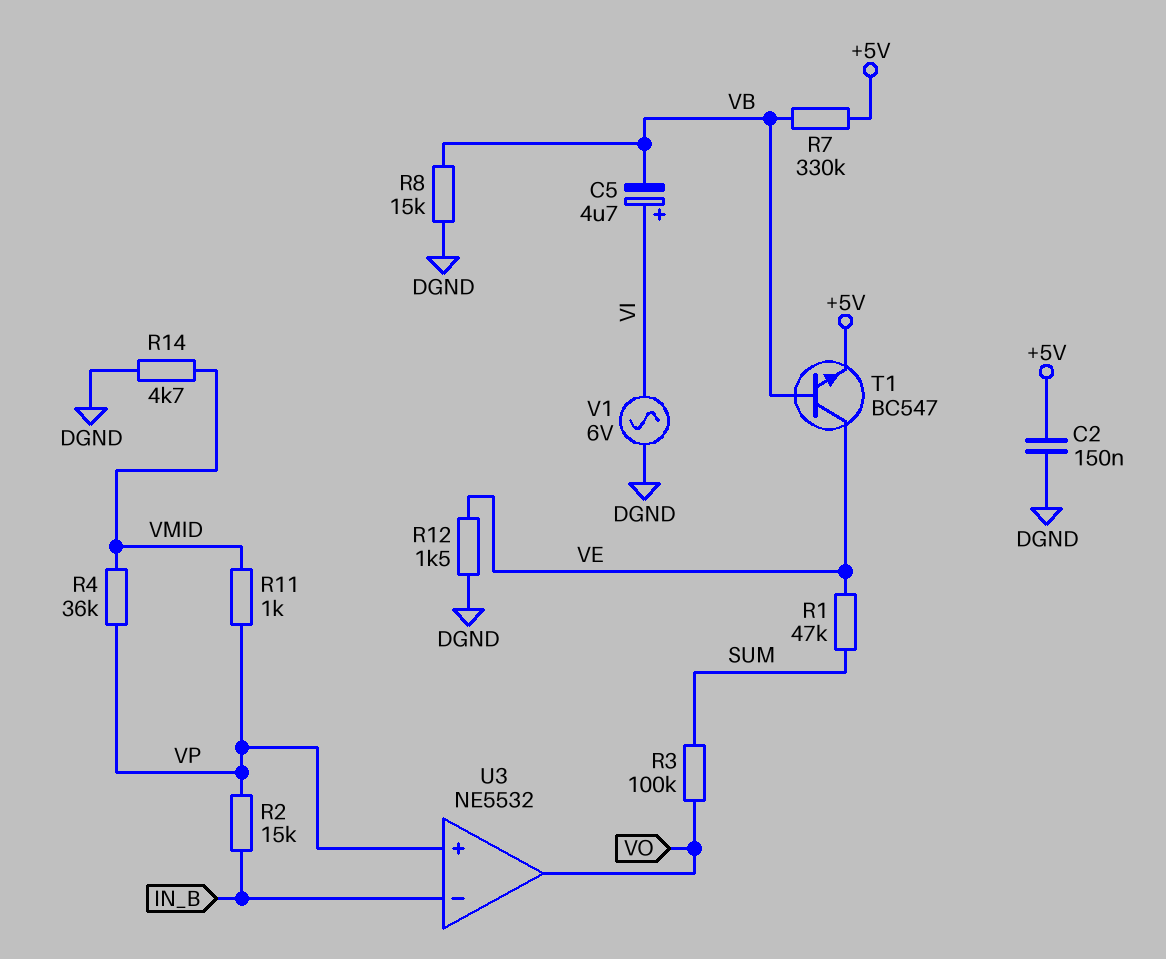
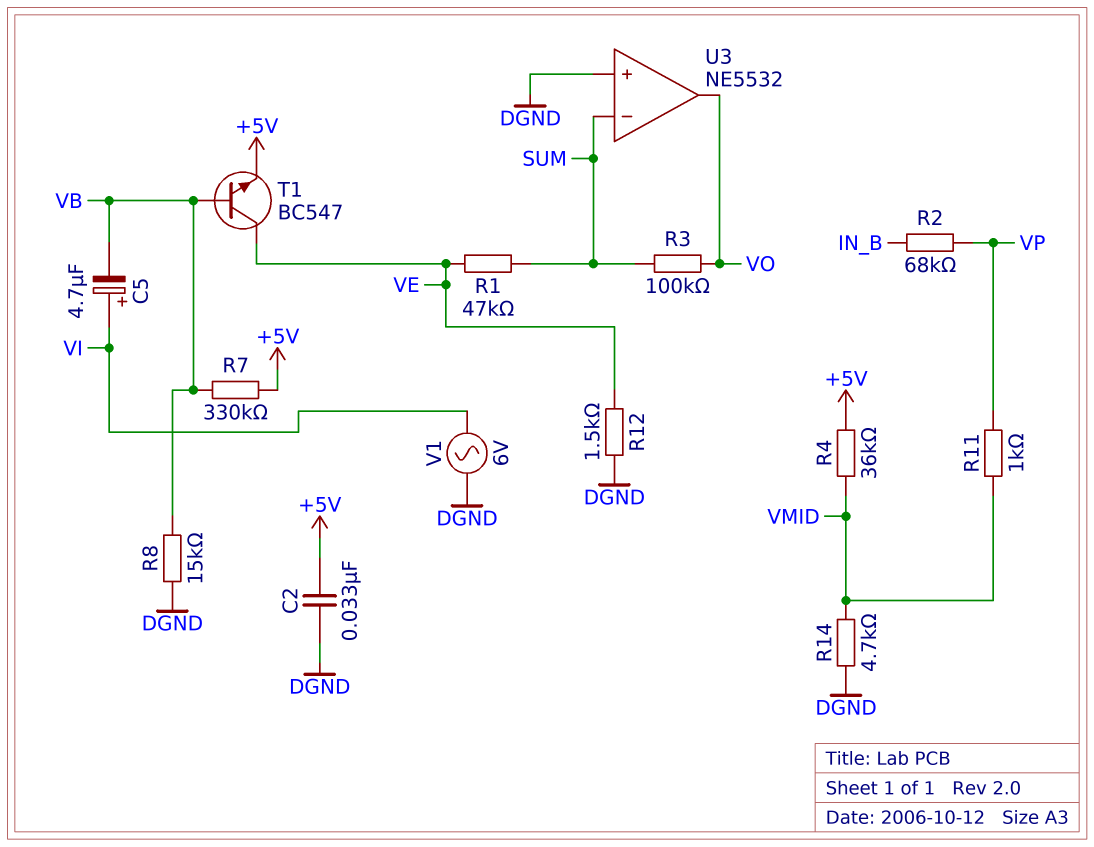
C2: 150nF (+5V, DGND) -> 33nF (+5V, DGND)
R2: 15k (IN_B, VP) -> 68k (IN_B, VP)
R4: 36k (VMID, VP) -> 36k (+5V, VMID)
U3 pin in+: VP -> DGND
U3 pin in-: IN_B -> SUM

